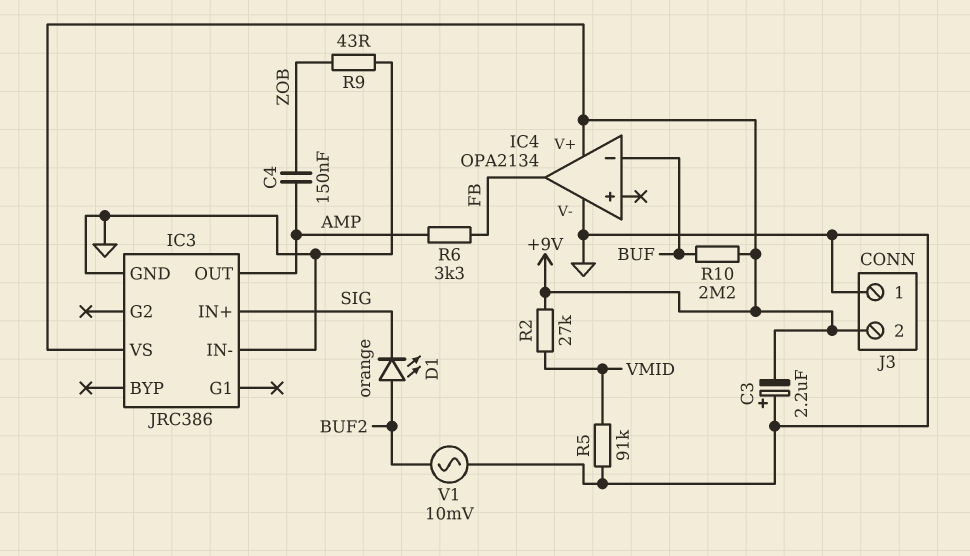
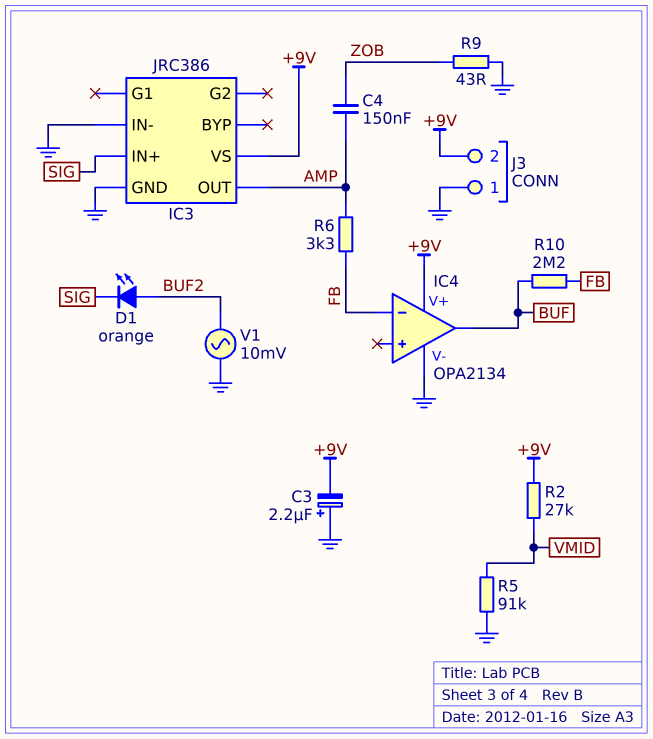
IC4 pin in-: BUF -> FB
IC4 pin out: FB -> BUF
R10: 2.2M (+9V, BUF) -> 2.2M (BUF, FB)

